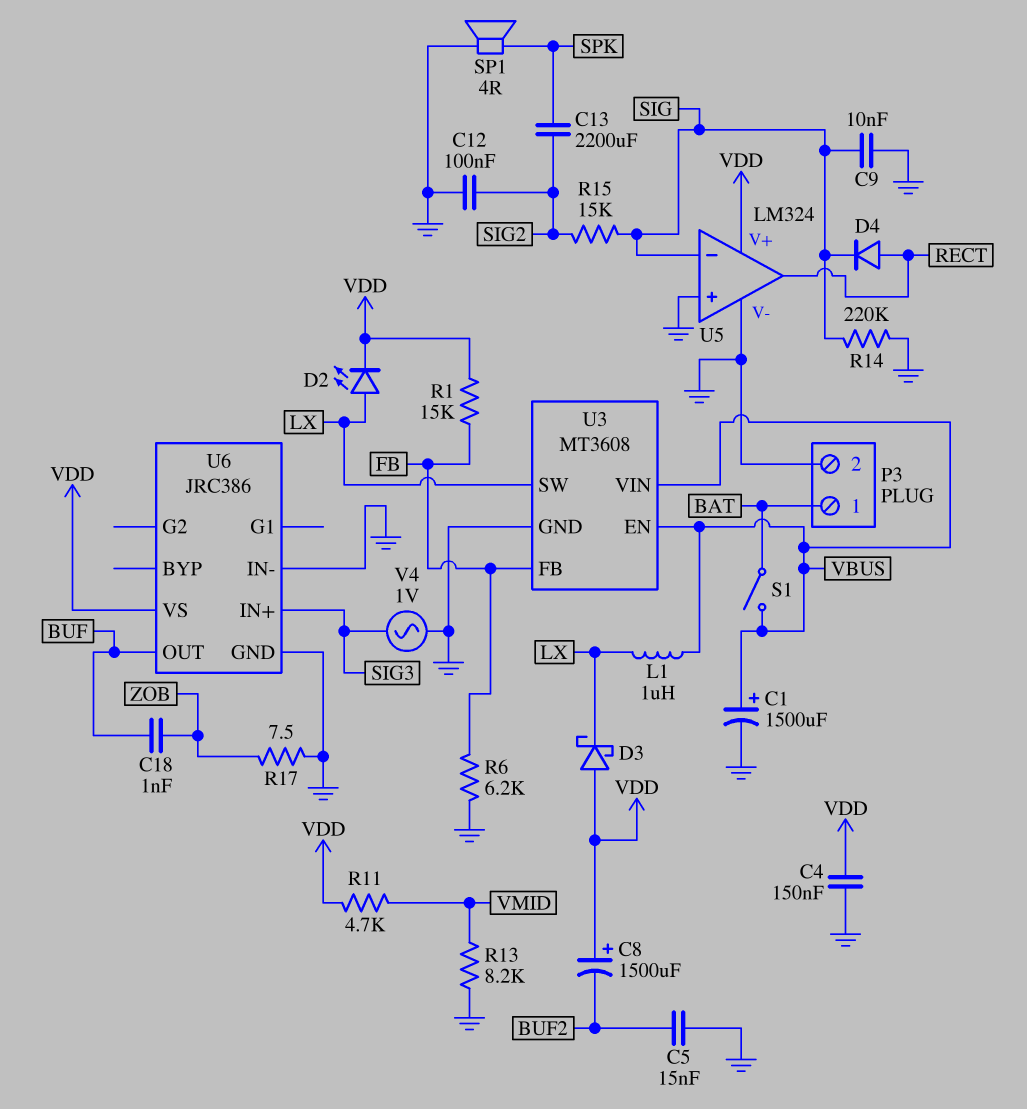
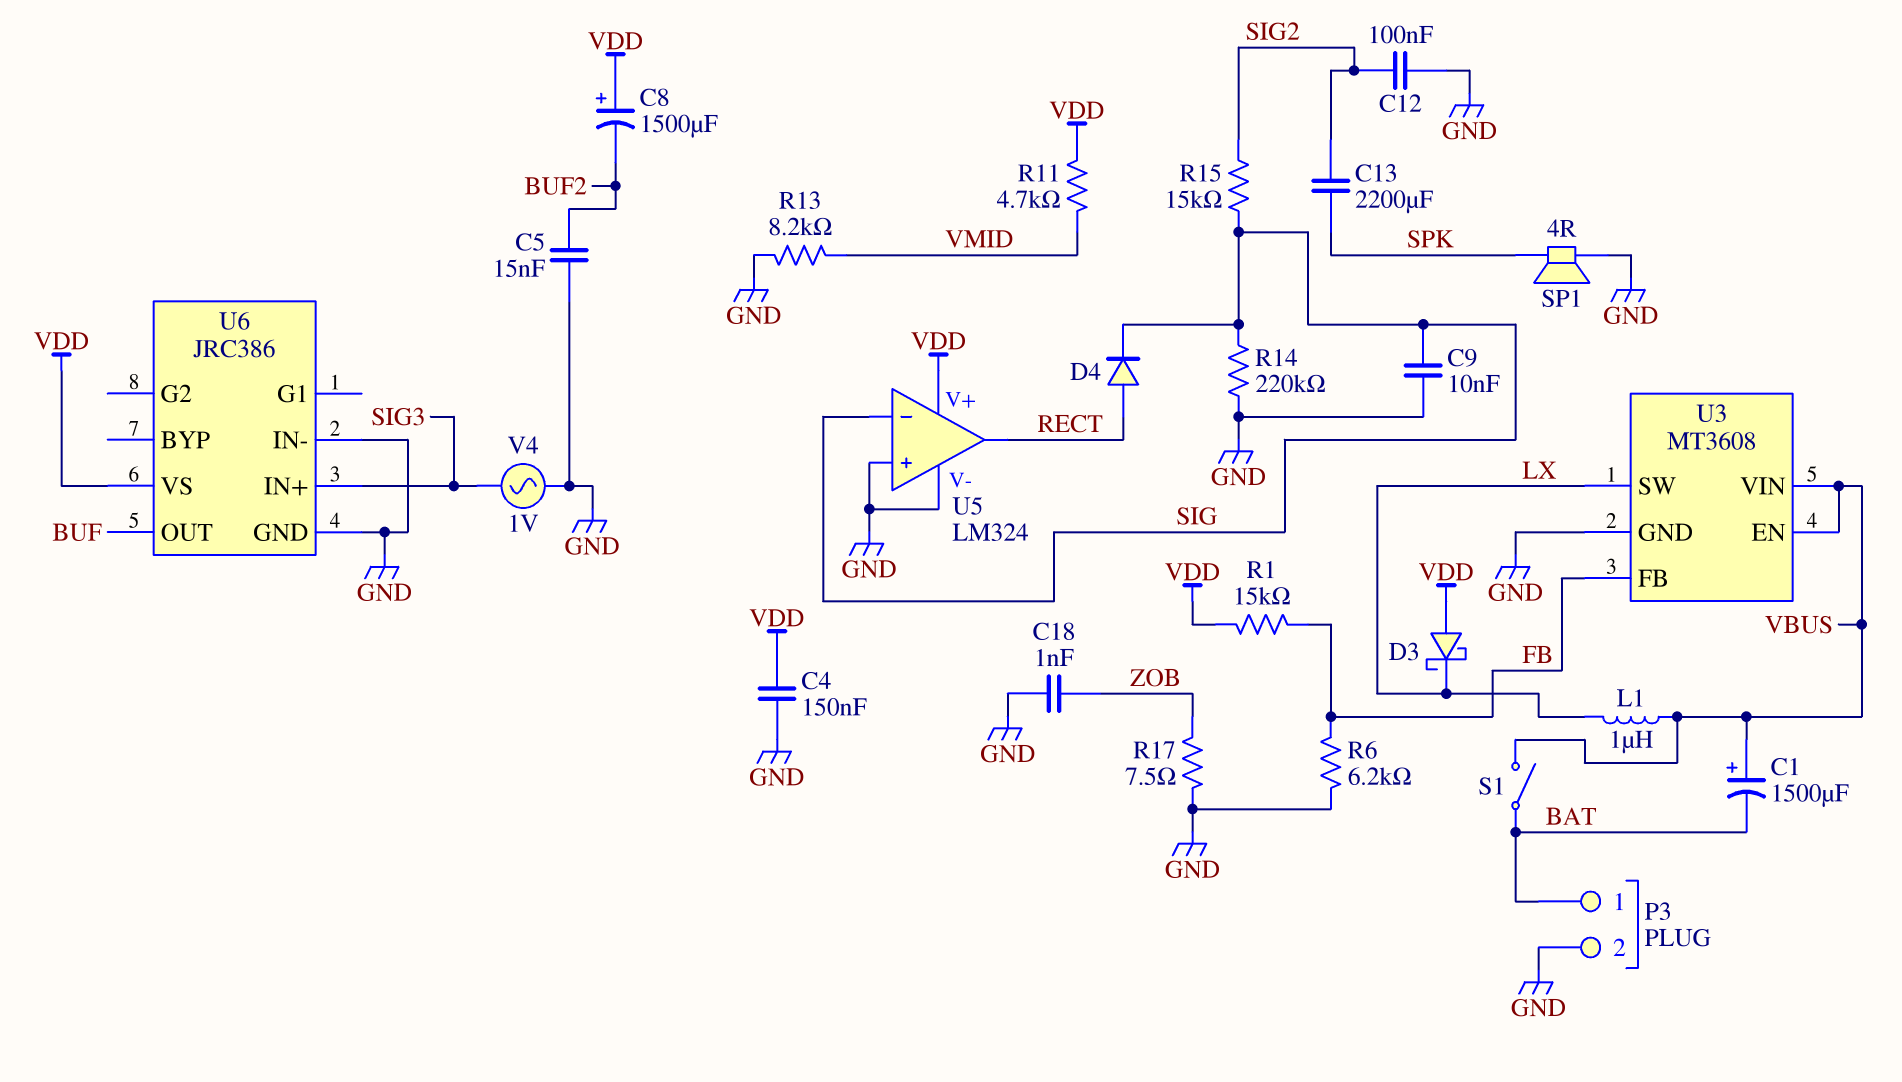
C1: 1500uF (plus VBUS, minus GND) -> 1500uF (plus VBUS, minus BAT)
C18: 1nF (BUF, ZOB) -> 1nF (GND, ZOB)
D2: LED (A LX, K VDD) -> none

